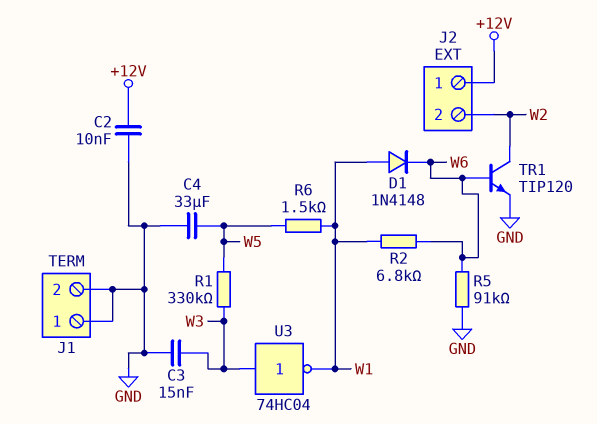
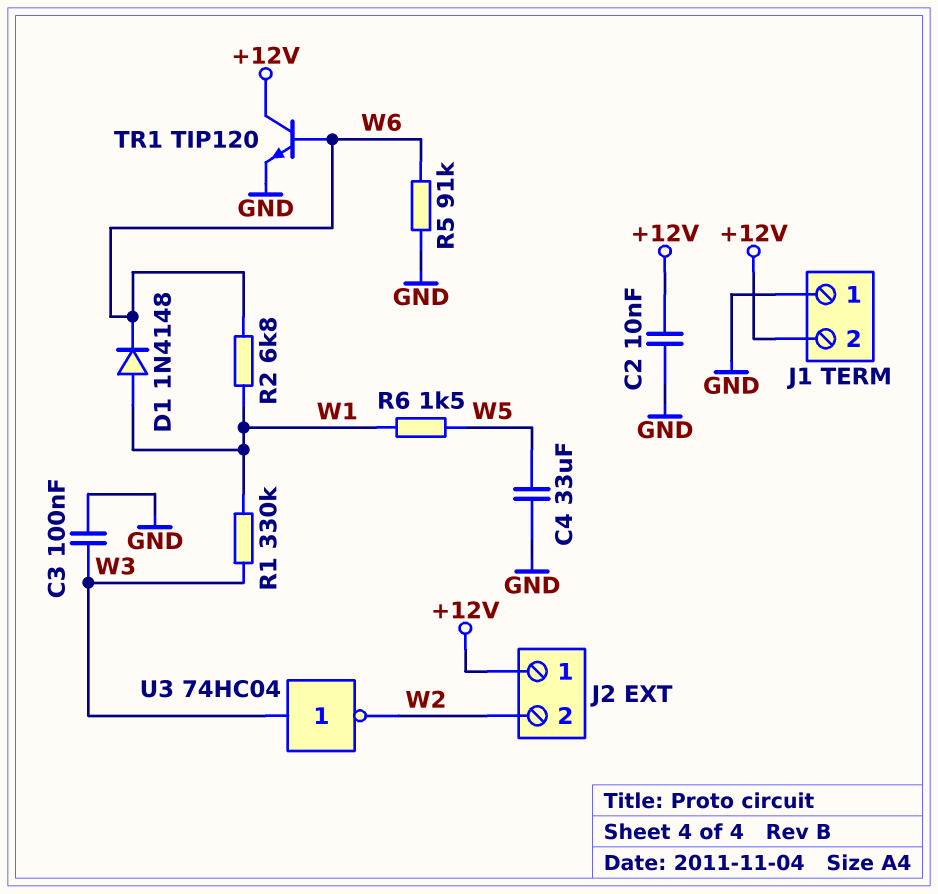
C3: 15nF (GND, W3) -> 100nF (GND, W3)
J1 pin 2: GND -> +12V
R1: 330k (W3, W5) -> 330k (W1, W3)
TR1: NPN TIP120 (B W6, C W2, E GND) -> NPN TIP120 (B W6, C +12V, E GND)
U3: NOT 74HC04 (in W3, out W1) -> NOT 74HC04 (in W3, out W2)

